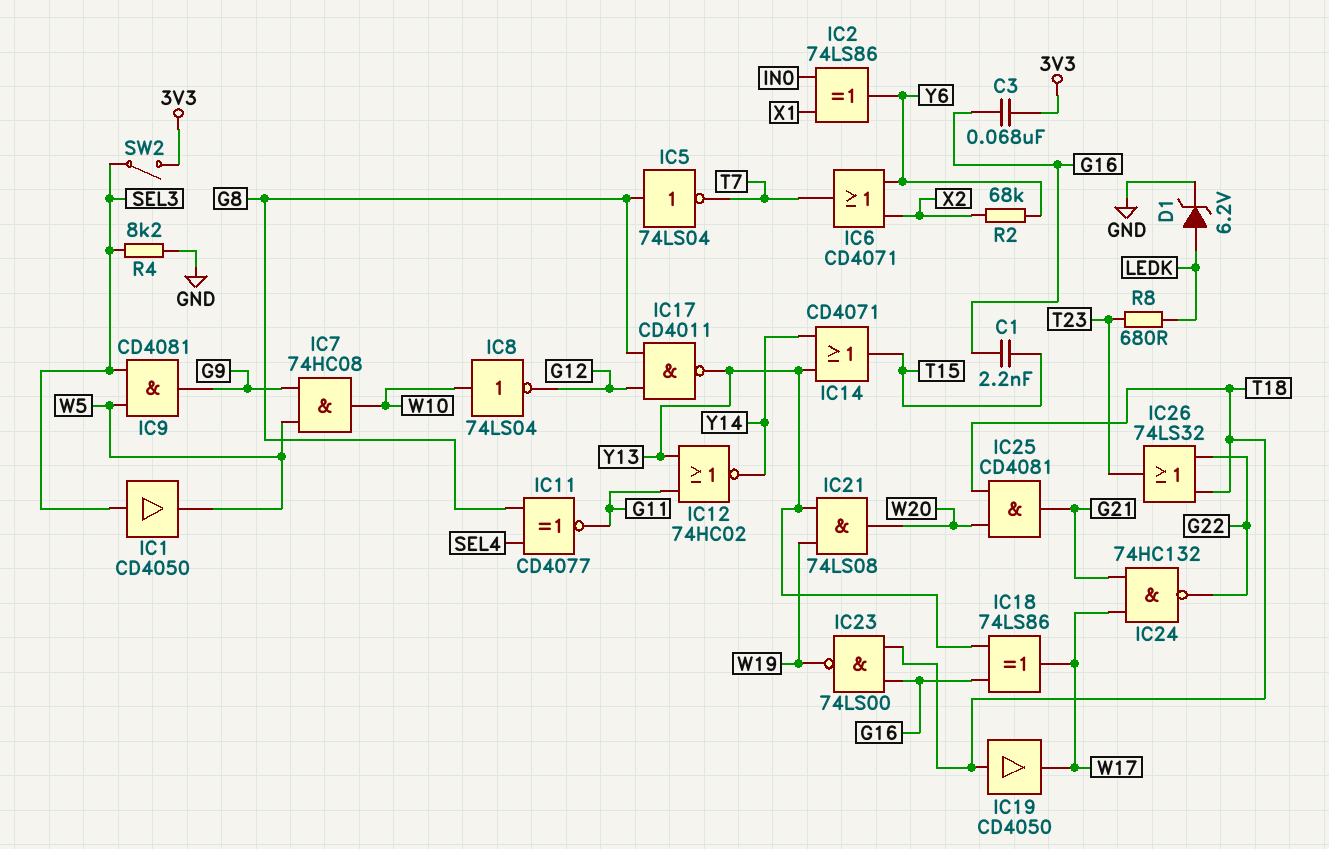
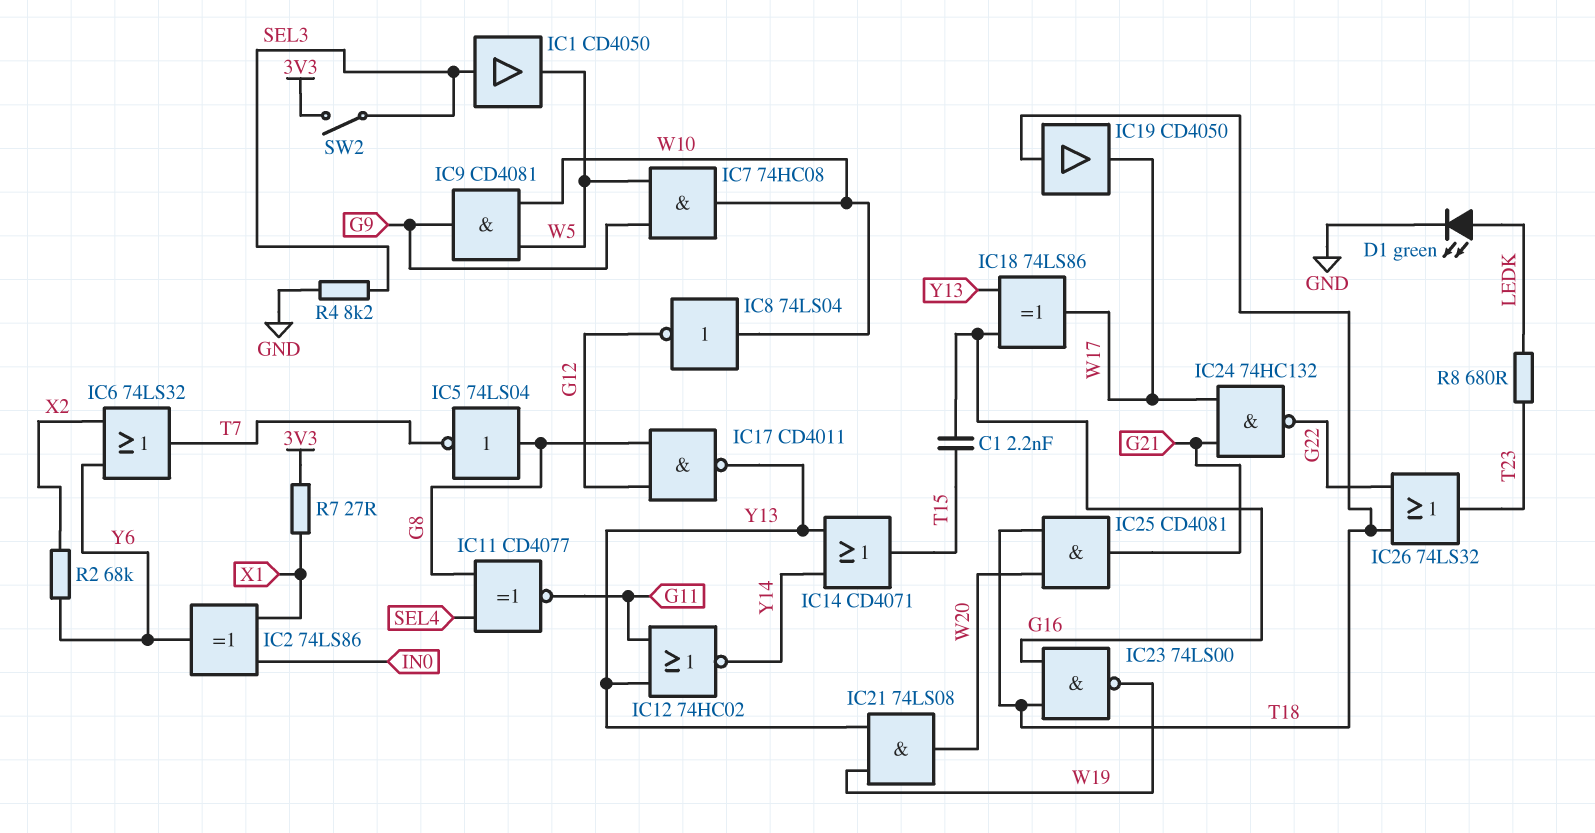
C3: 68nF (3V3, G16) -> none
D1: zener 6.2V (A LEDK, K GND) -> LED green (A LEDK, K GND)
IC6: OR CD4071 (in X2, in Y6, out T7) -> OR 74LS32 (in X2, in Y6, out T7)
IC9: AND CD4081 (in SEL3, in W5, out G9) -> AND CD4081 (in W5, in W10, out G9)
R7: none -> 27 (3V3, X1)

